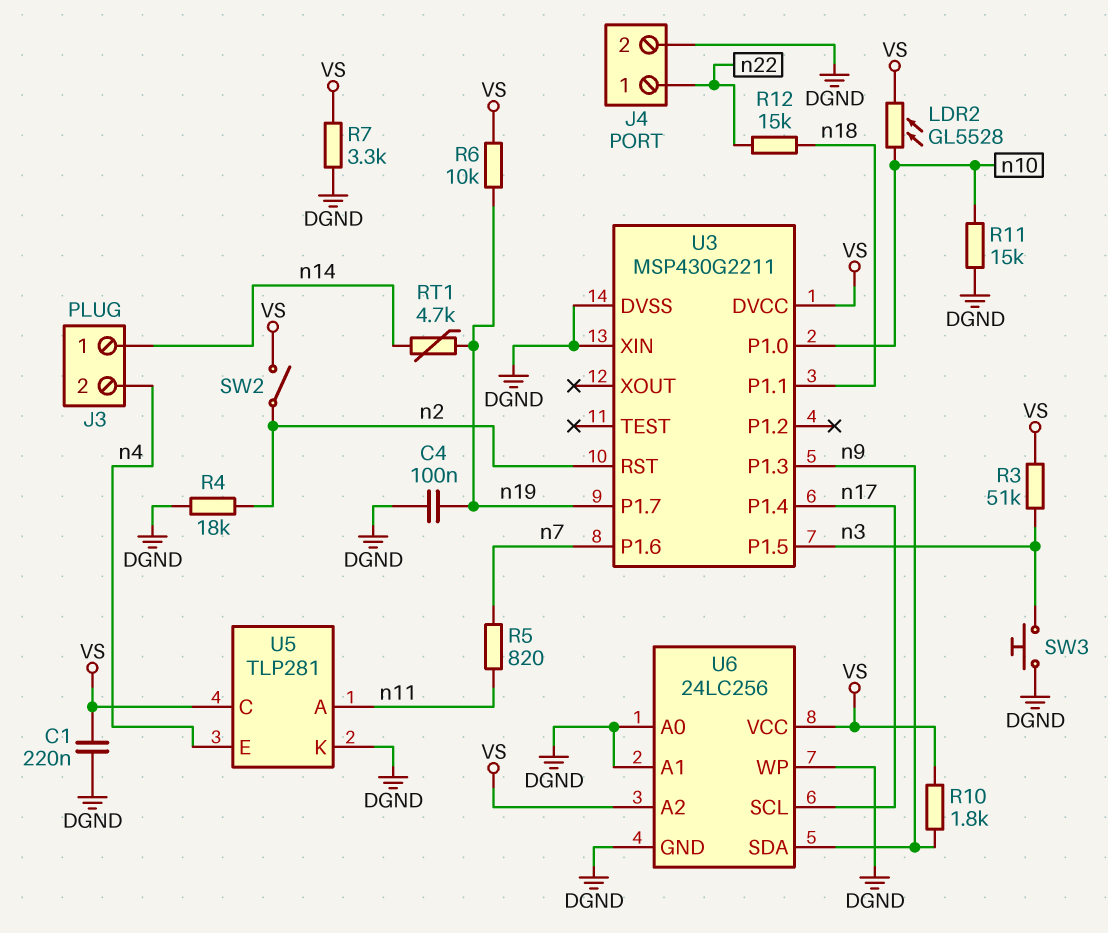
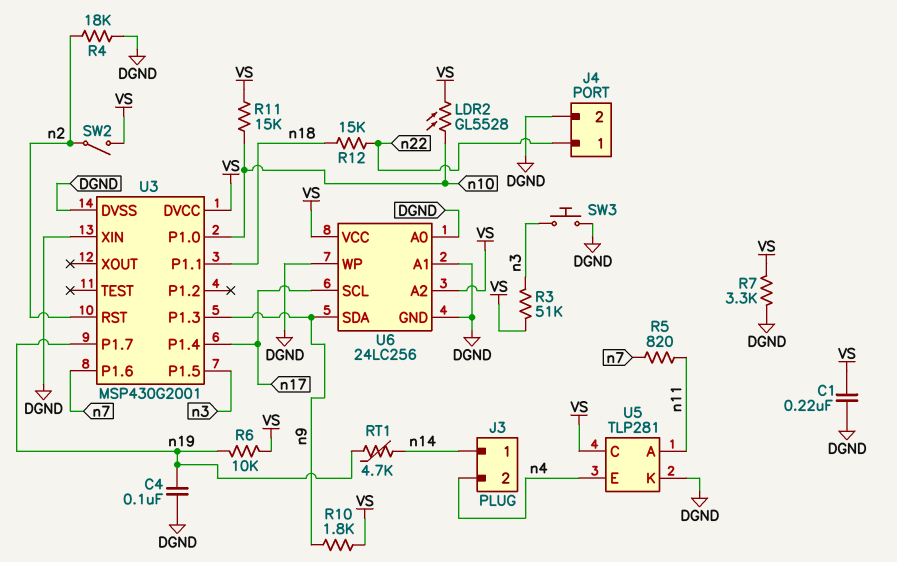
R11: 15k (DGND, n10) -> 15k (VS, n10)
U3: MSP430G2211 -> MSP430G2001

